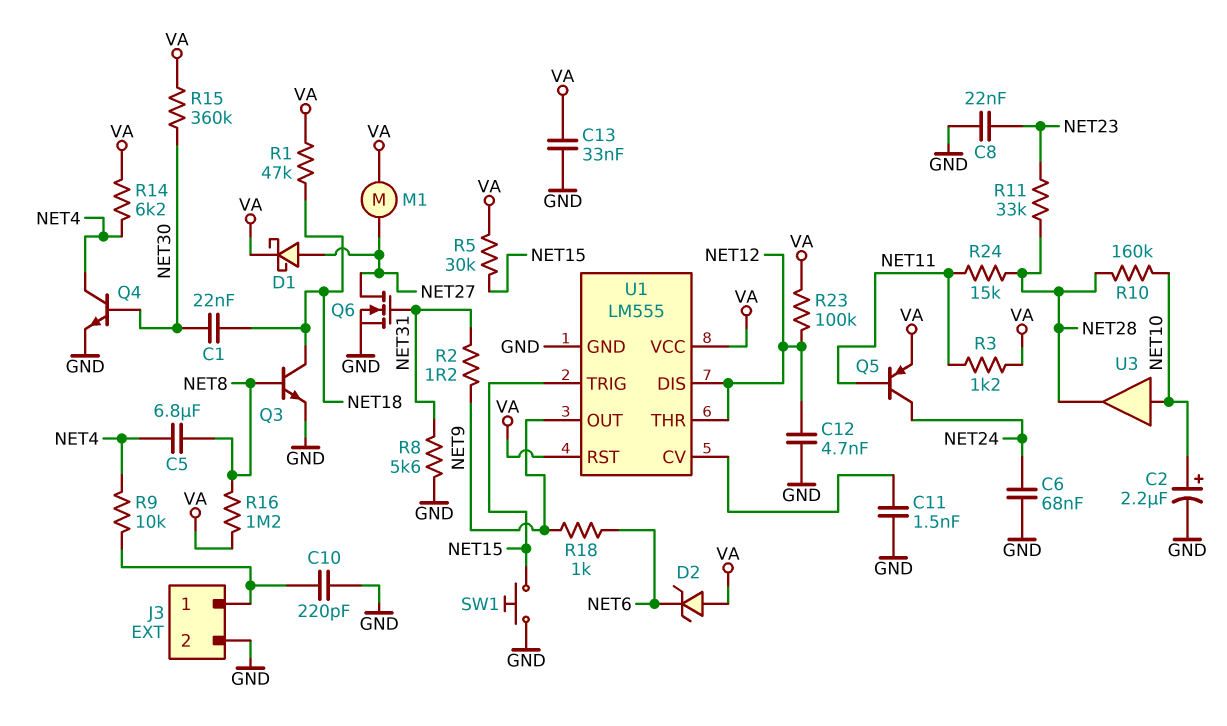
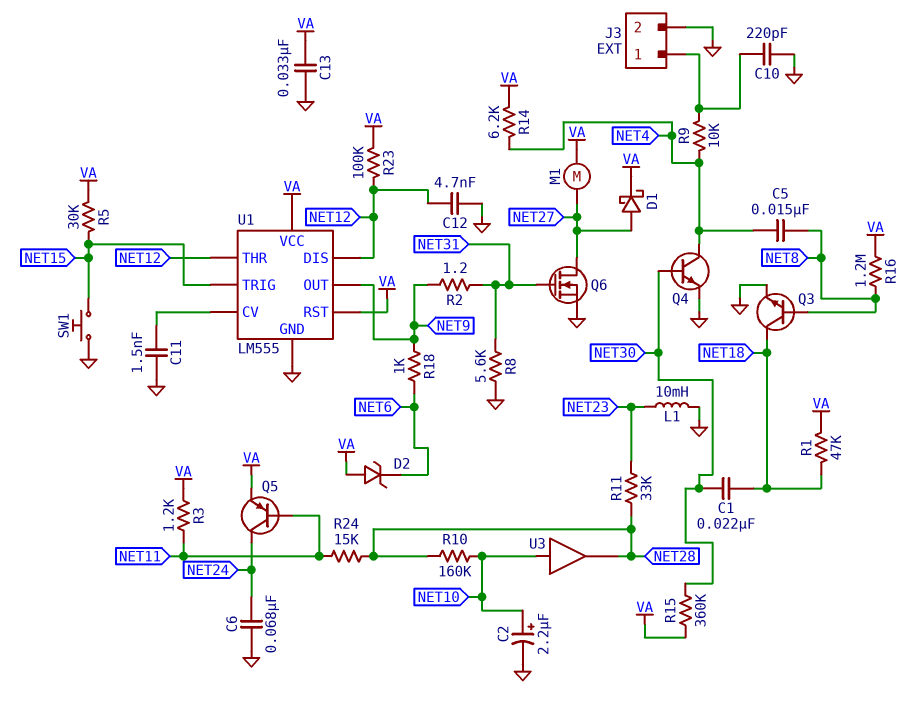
C5: 6.8uF (NET4, NET8) -> 15nF (NET4, NET8)
C8: 22nF (GND, NET23) -> none
L1: none -> 10mH (GND, NET23)

